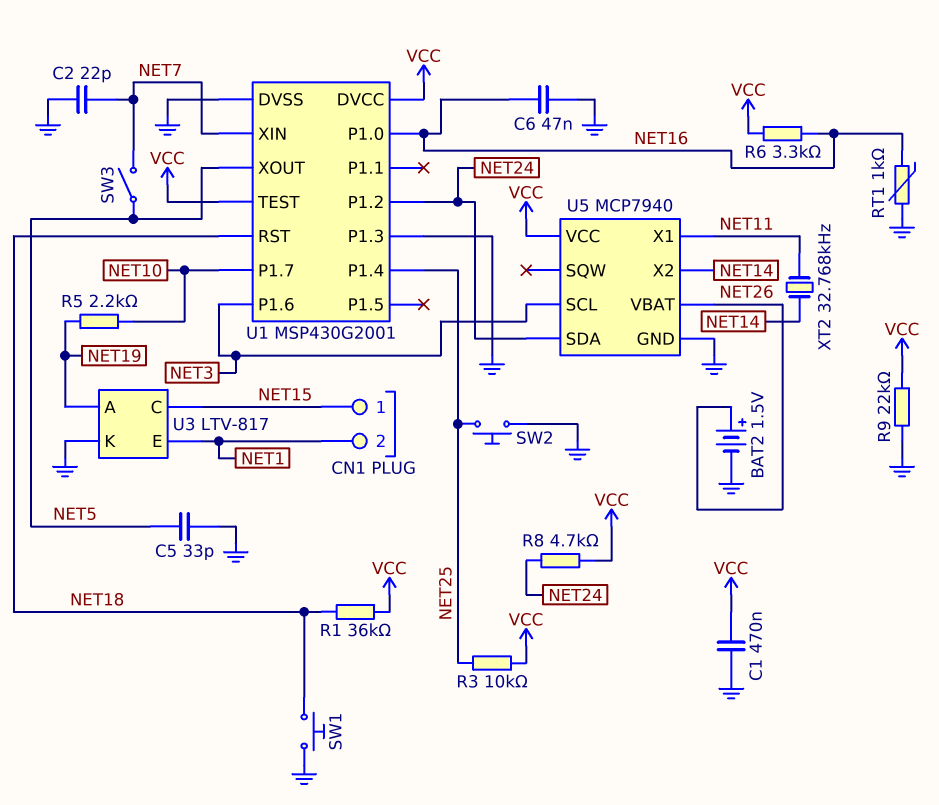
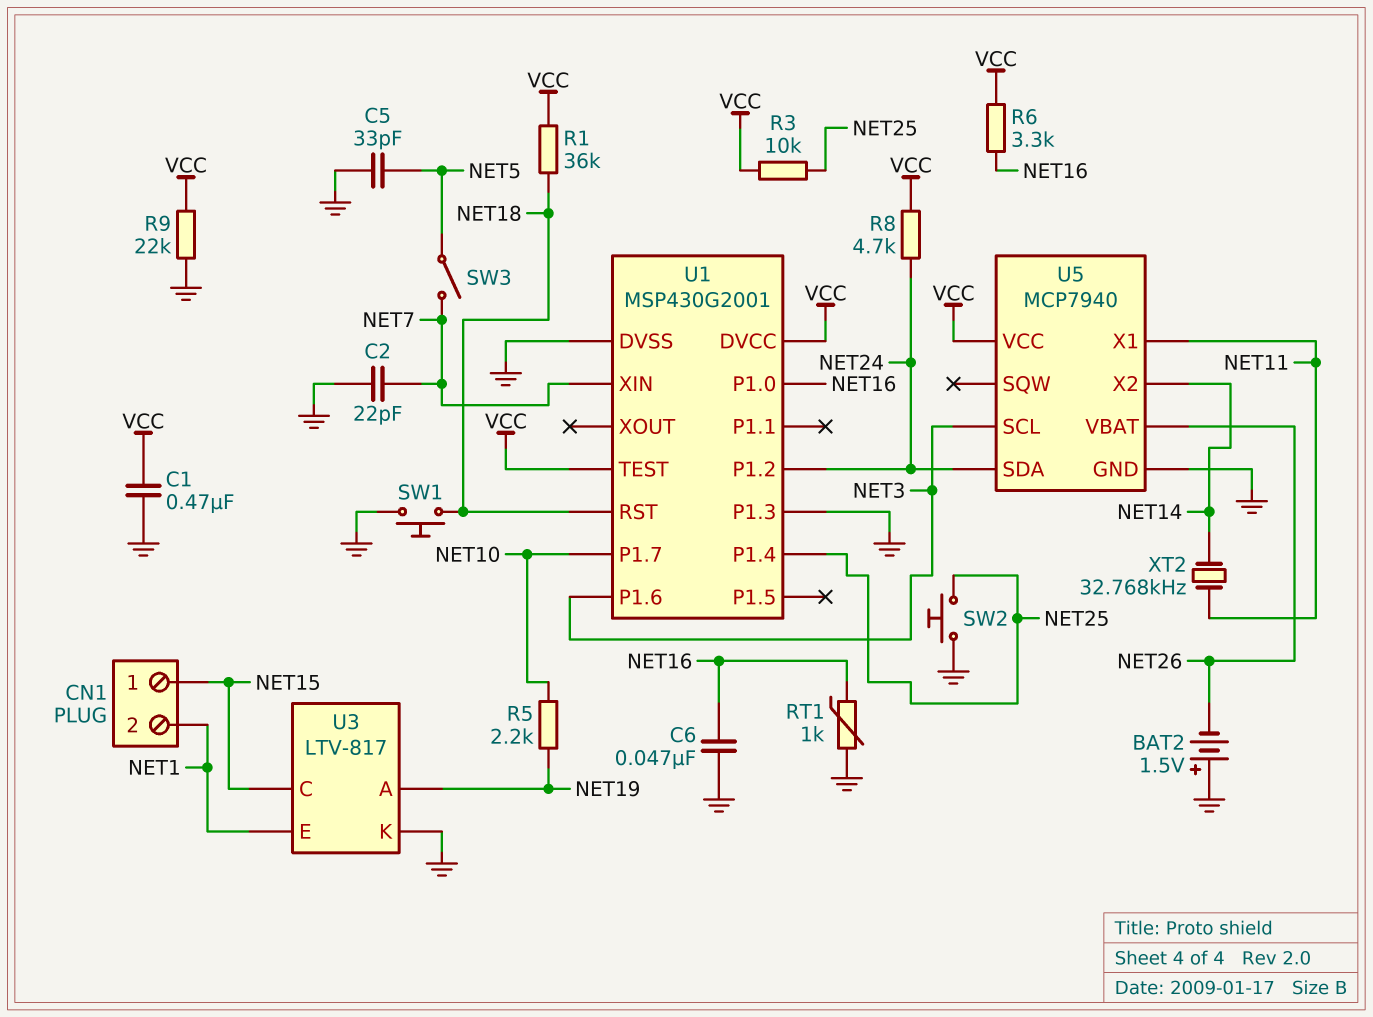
BAT2: 1.5V (plus NET26, minus GND) -> 1.5V (plus GND, minus NET26)
U1 pin XOUT: NET5 -> none

